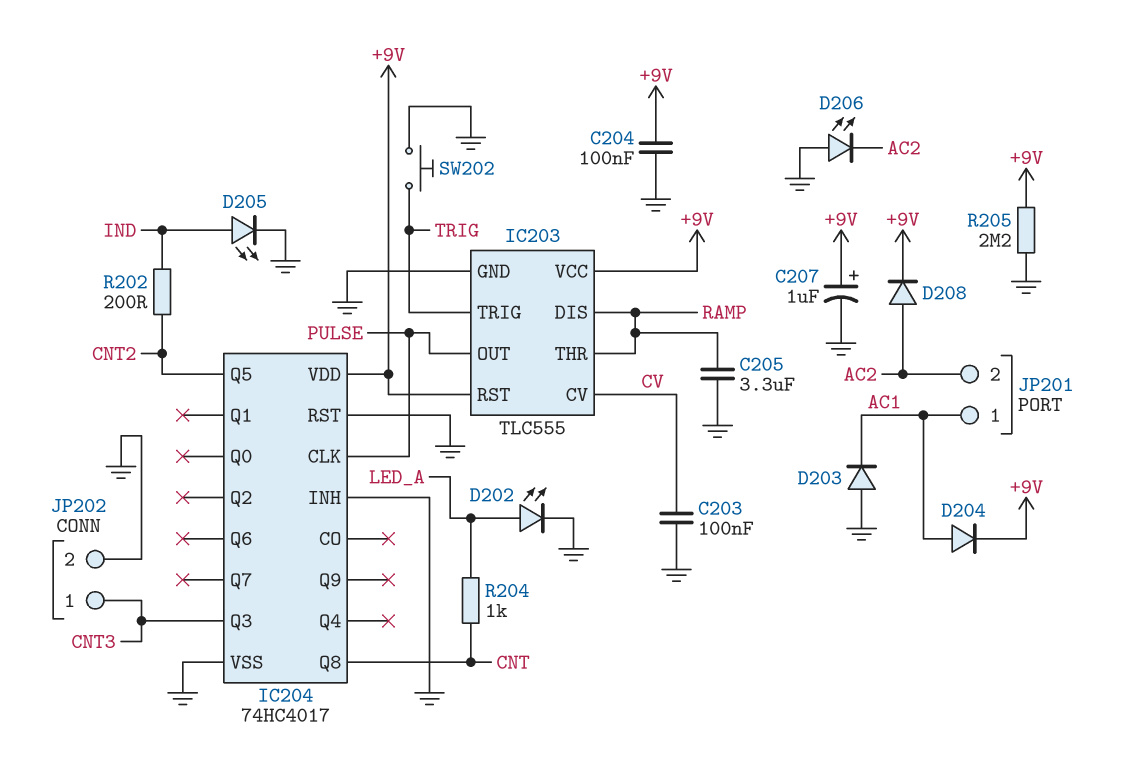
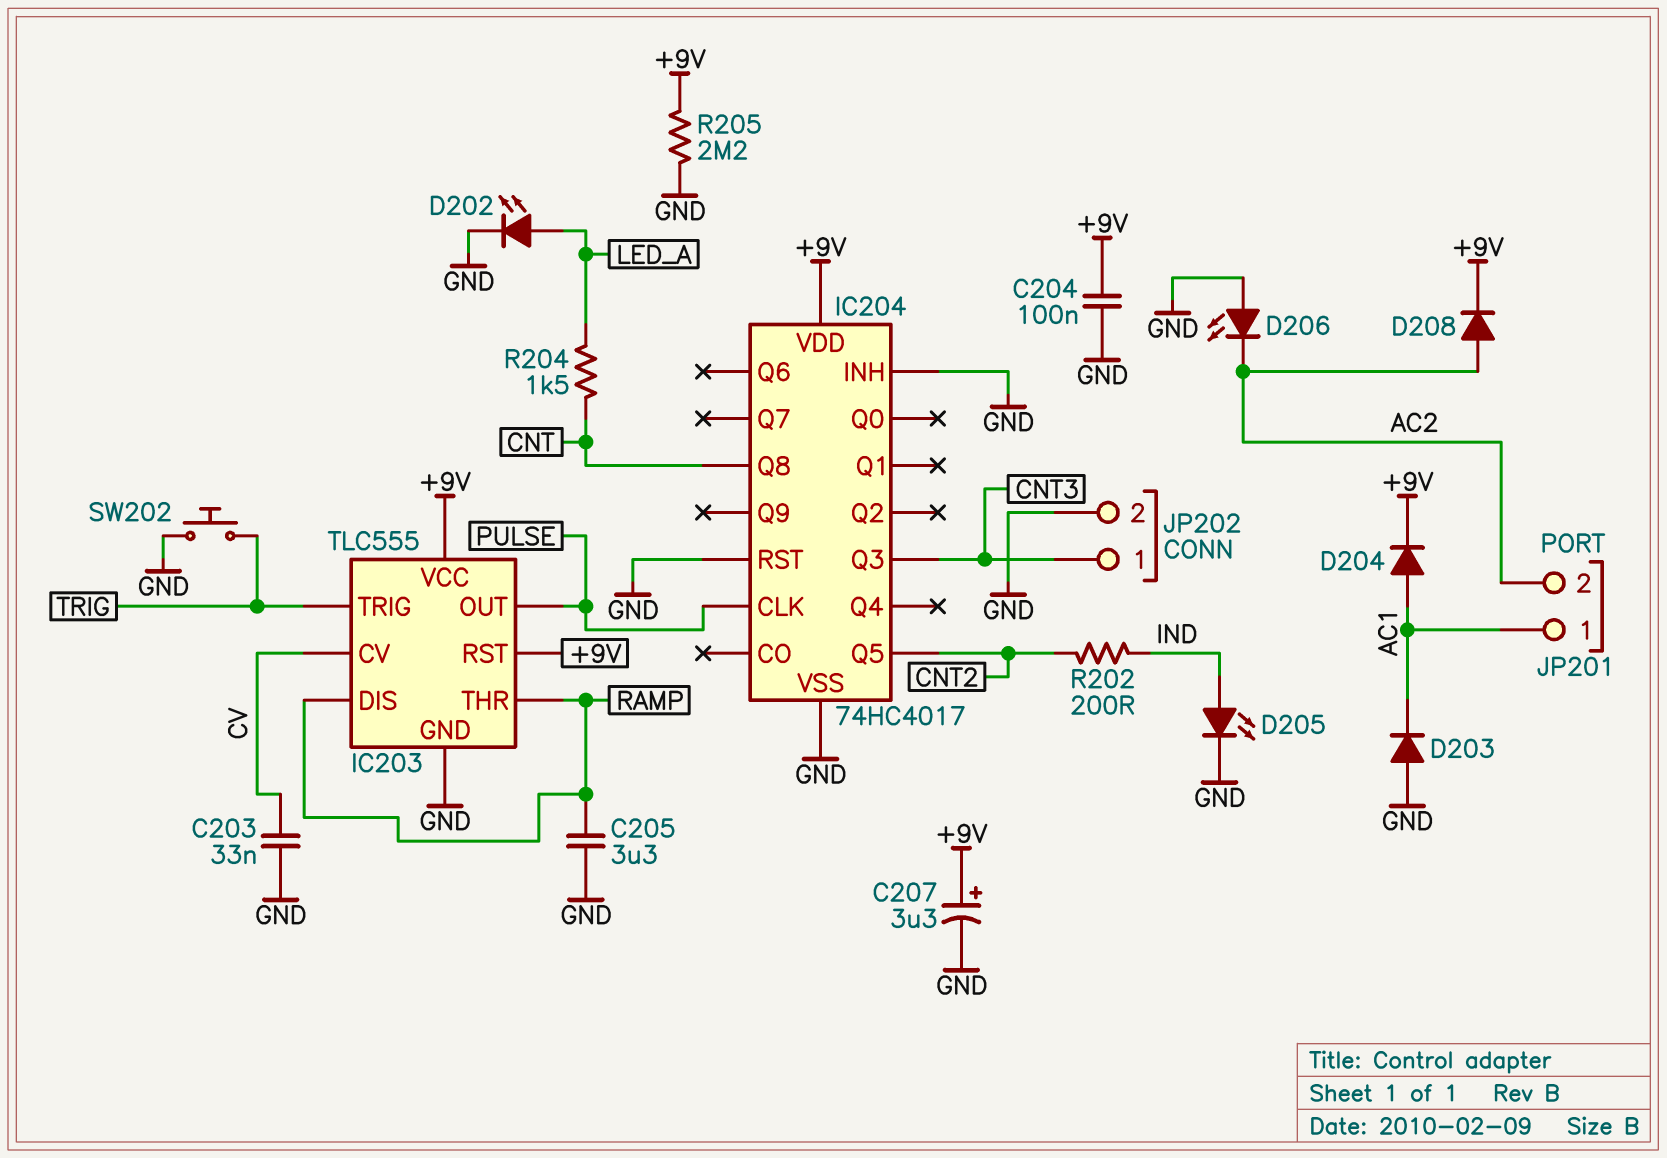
C203: 100nF (CV, GND) -> 33nF (CV, GND)
C207: 1uF (plus +9V, minus GND) -> 3.3uF (plus +9V, minus GND)
R204: 1k (CNT, LED_A) -> 1.5k (CNT, LED_A)

